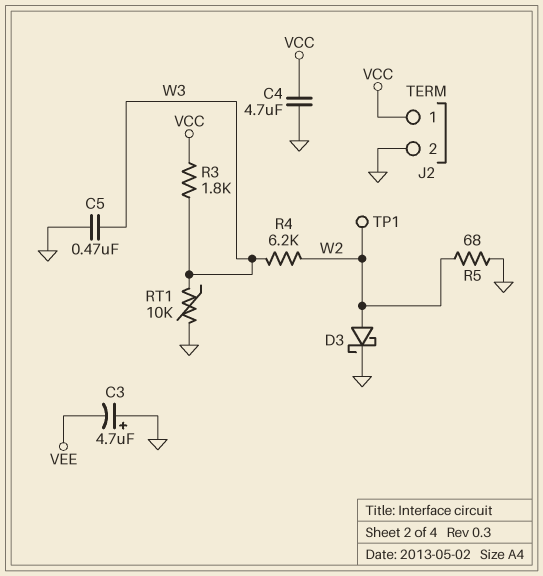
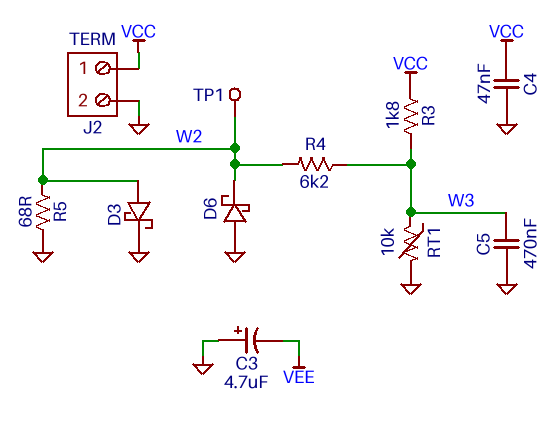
C4: 4.7uF (GND, VCC) -> 47nF (GND, VCC)
D6: none -> schottky (A GND, K W2)

